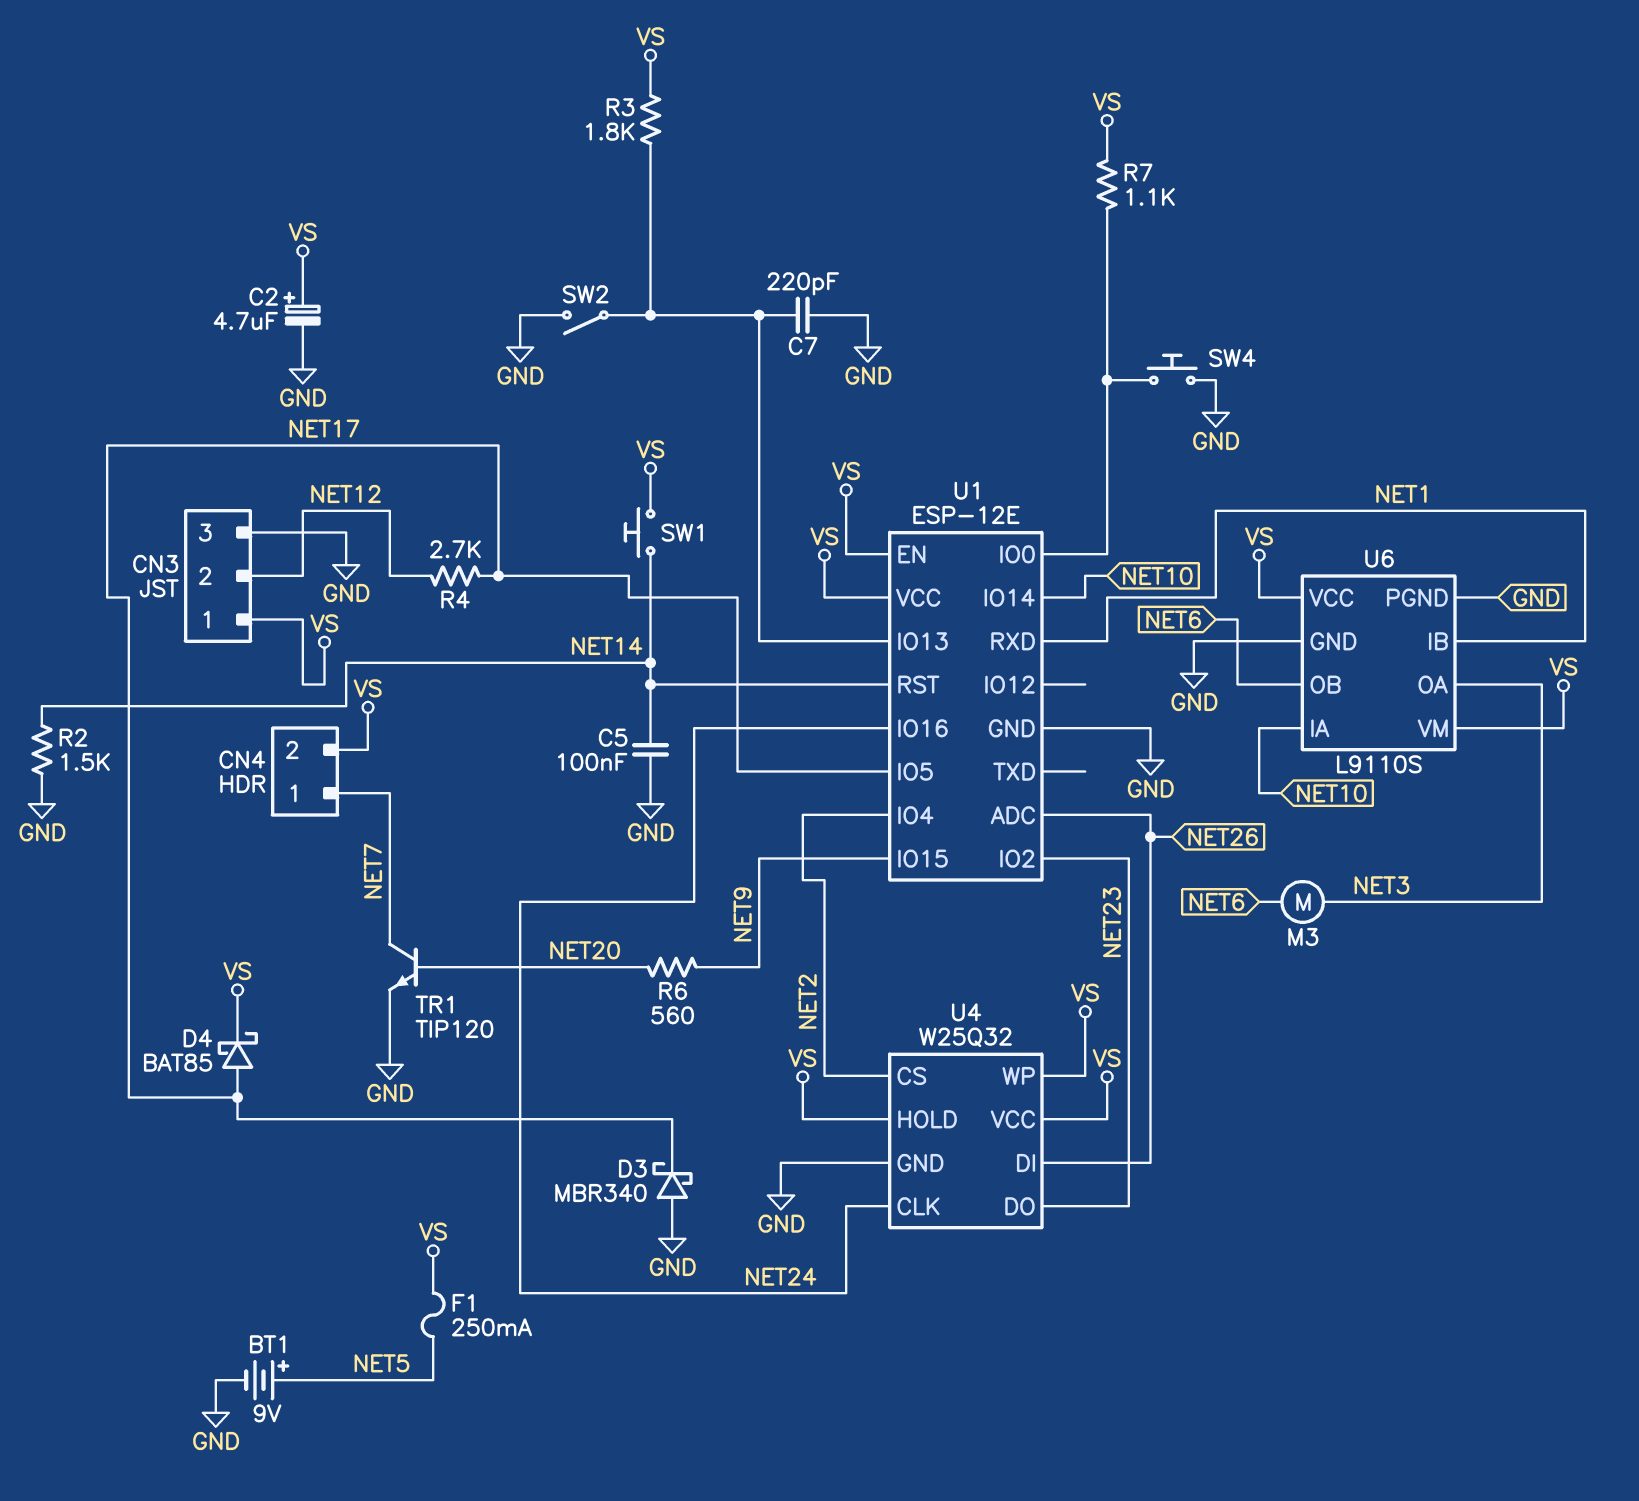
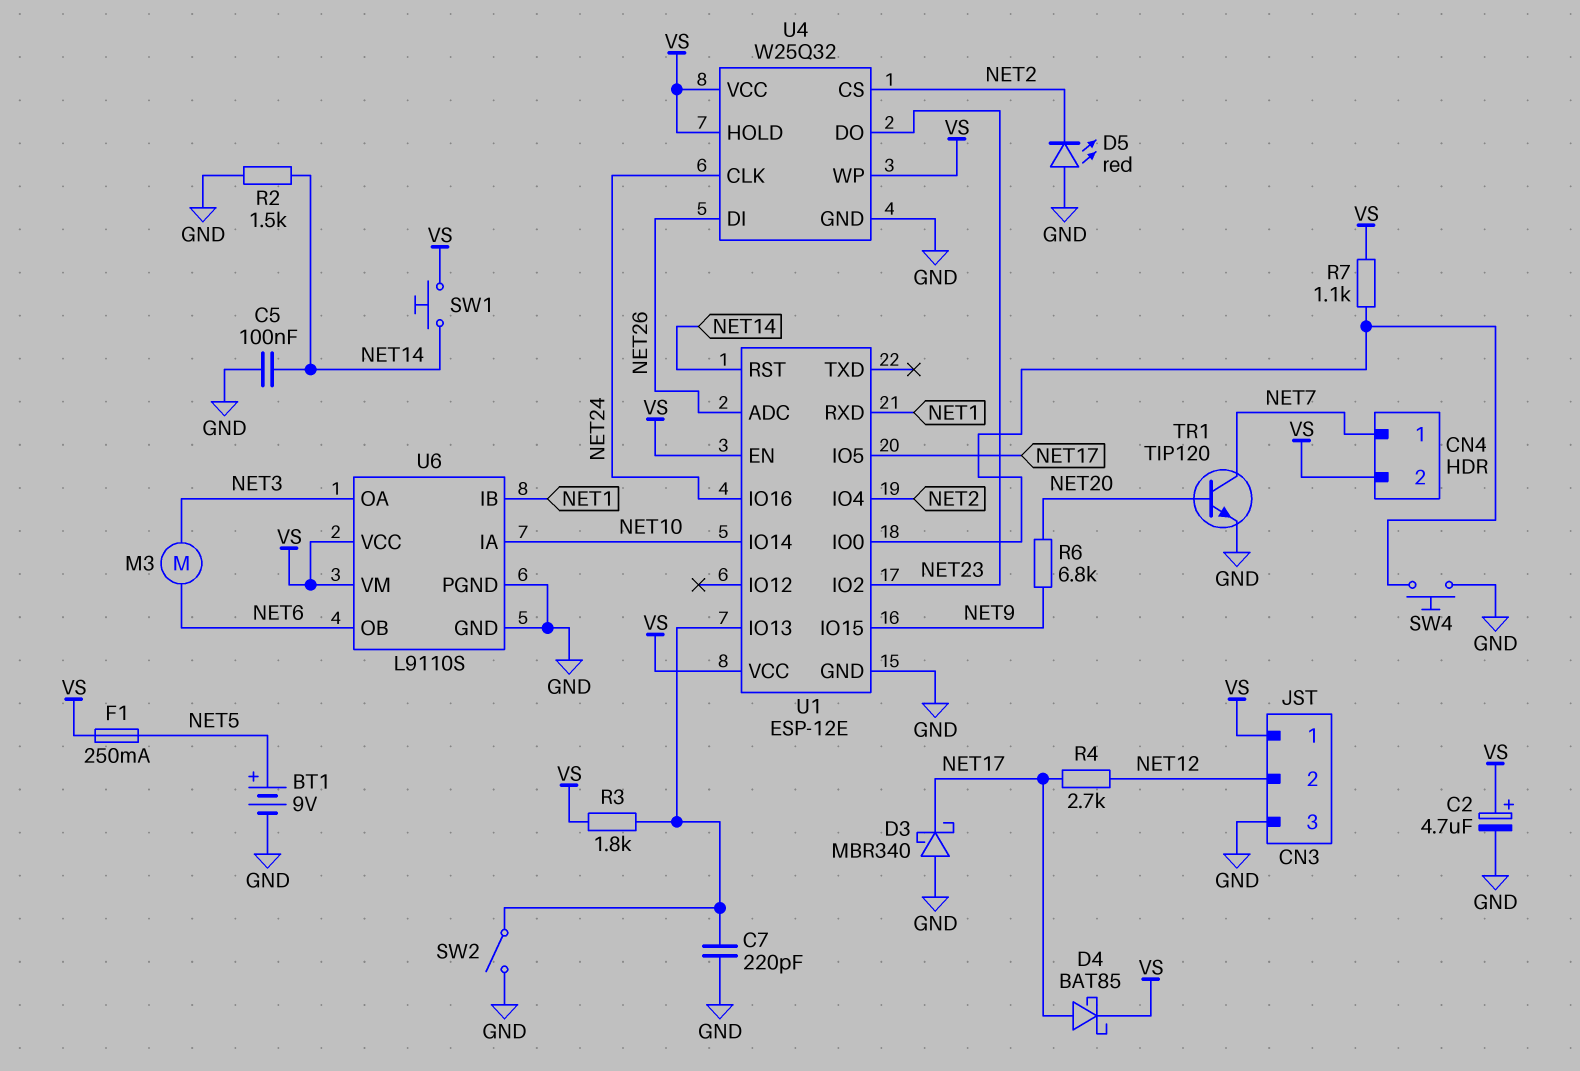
D5: none -> LED red (A GND, K NET2)
R6: 560 (NET9, NET20) -> 6.8k (NET9, NET20)

